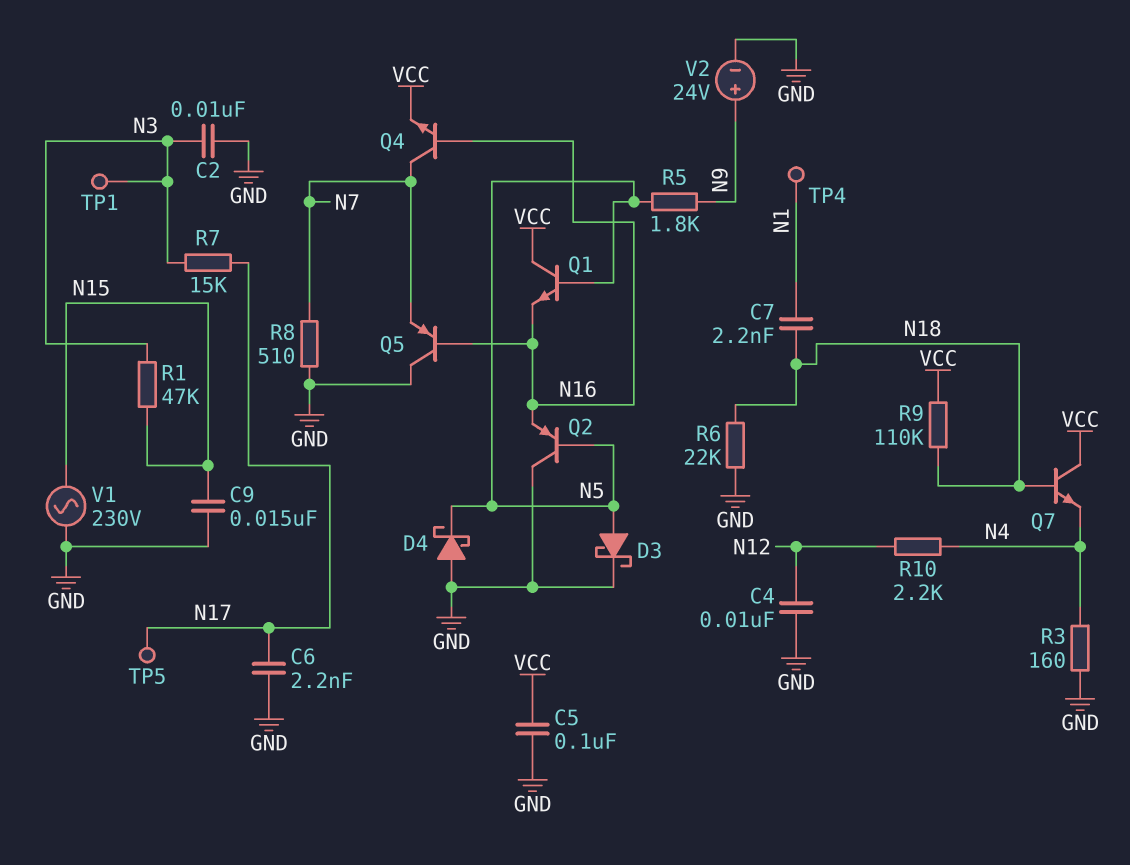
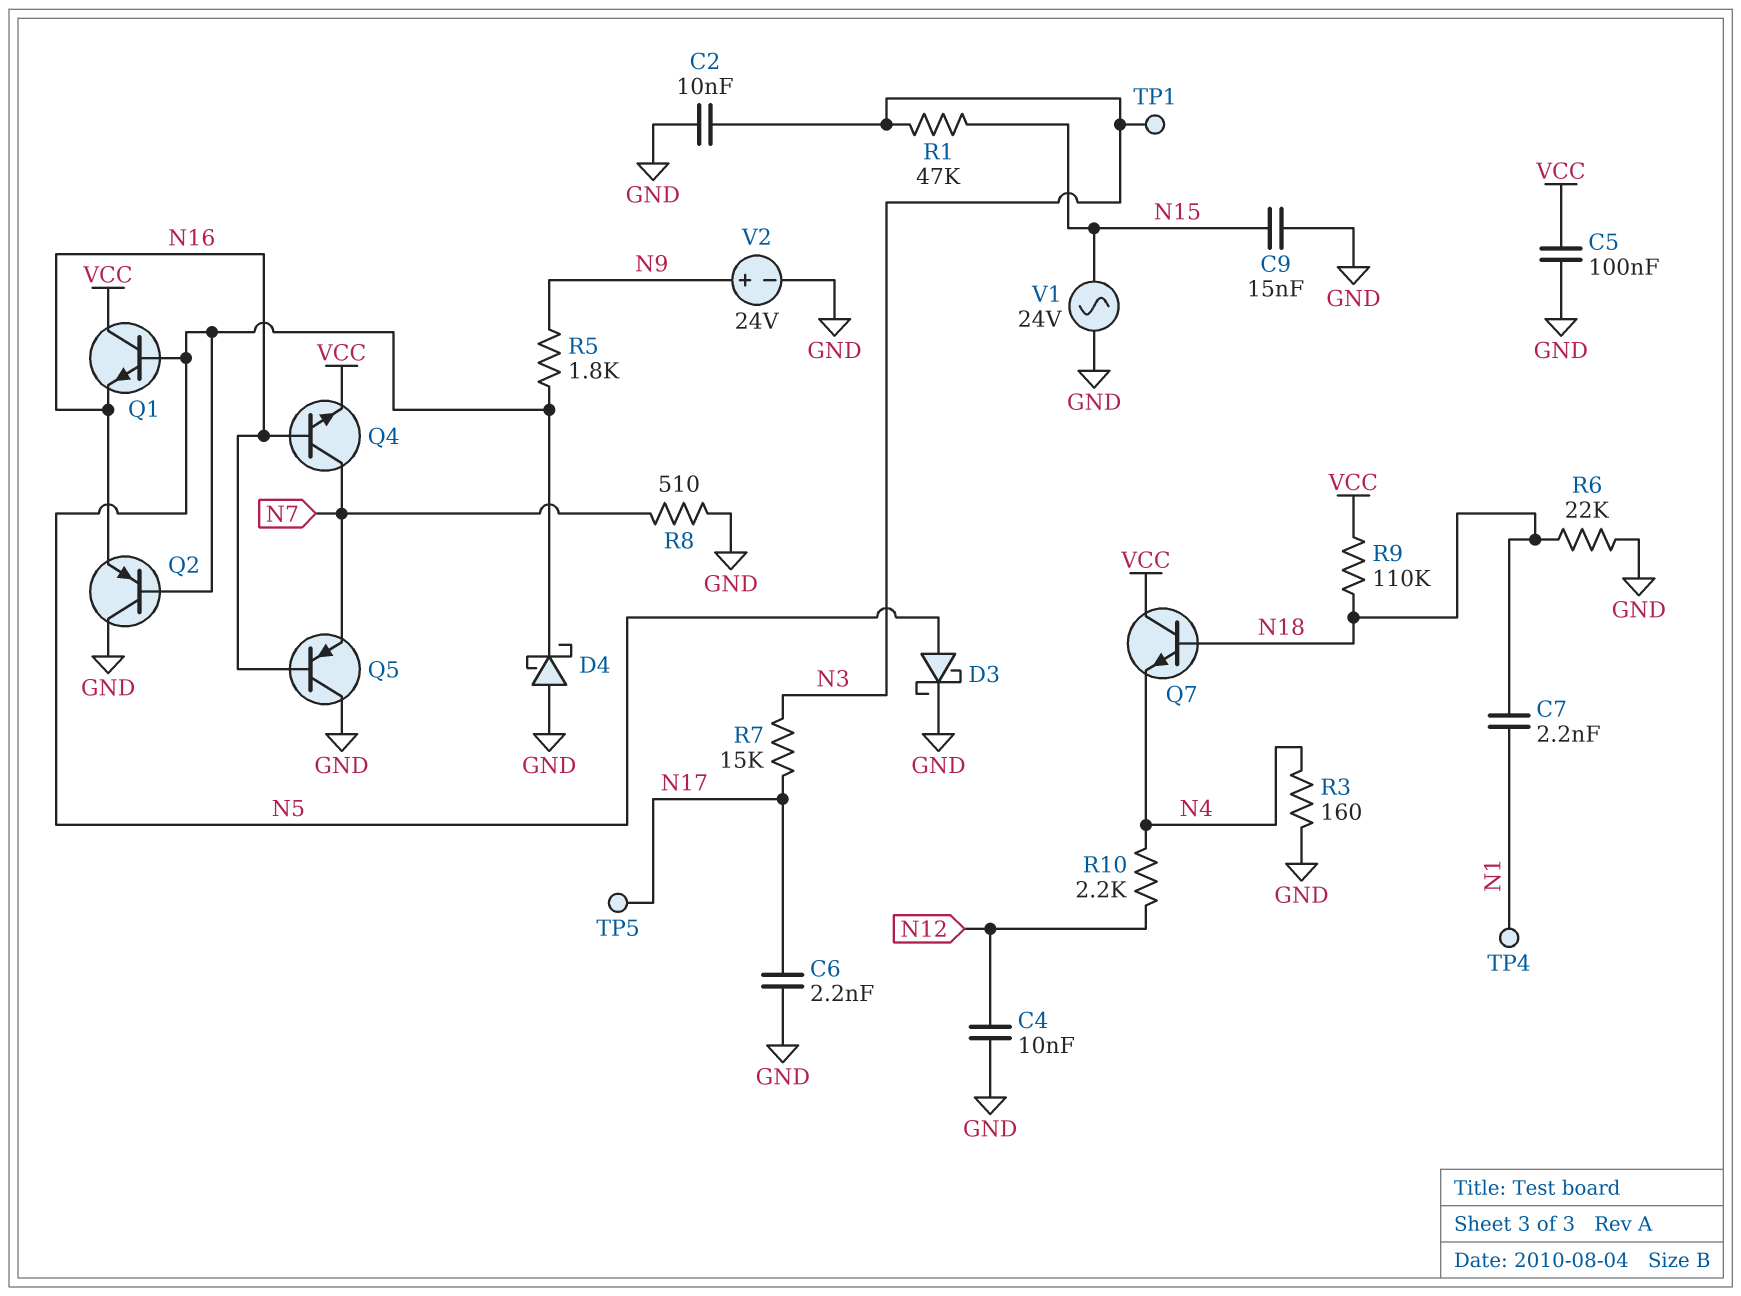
V1: AC 230V (GND, N15) -> AC 24V (GND, N15)

